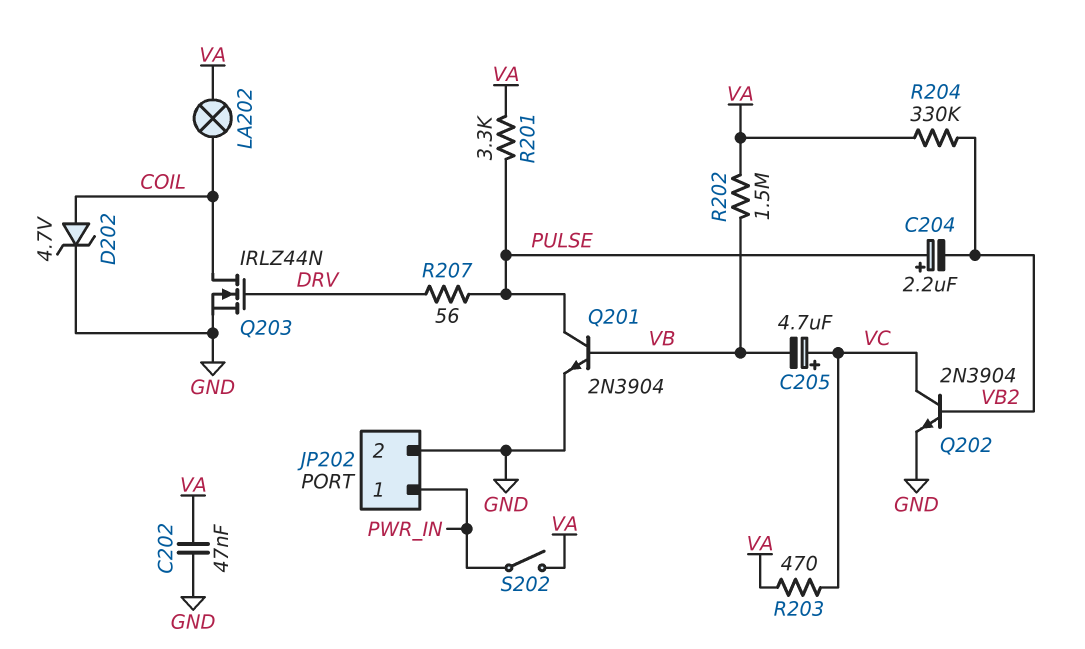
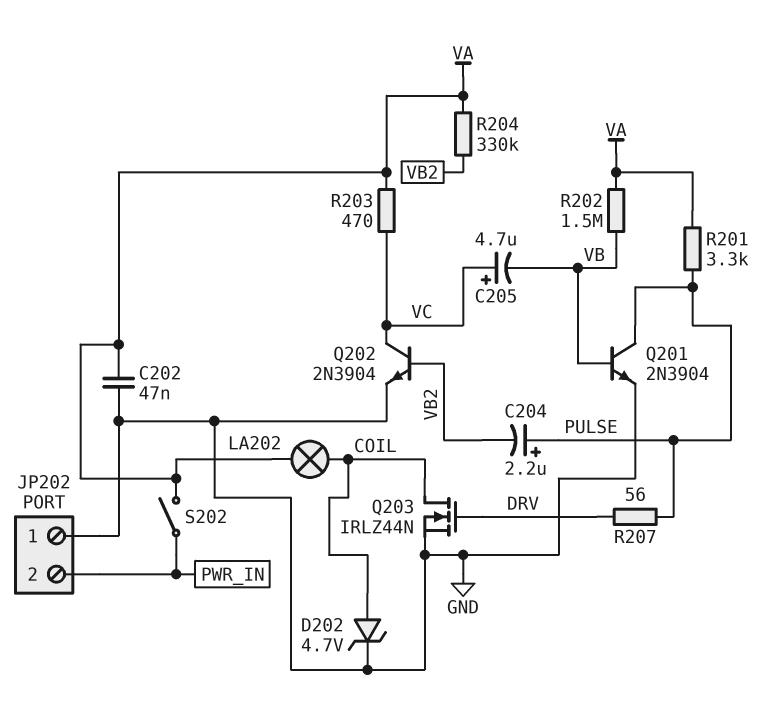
JP202 pin 1: PWR_IN -> GND
JP202 pin 2: GND -> PWR_IN

